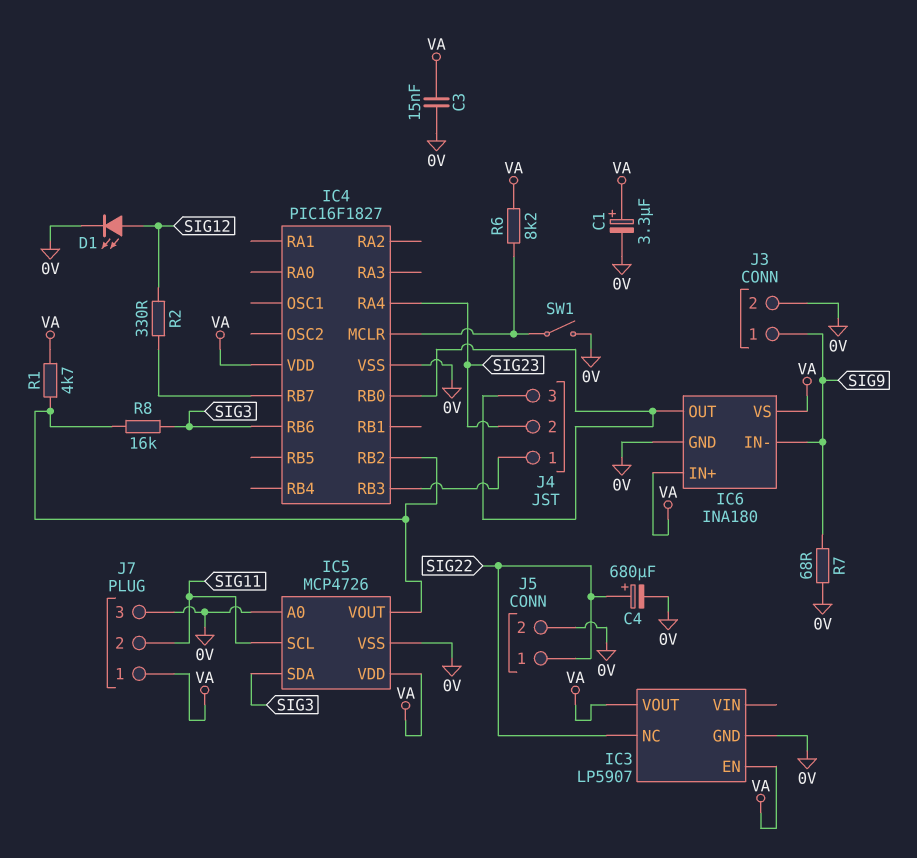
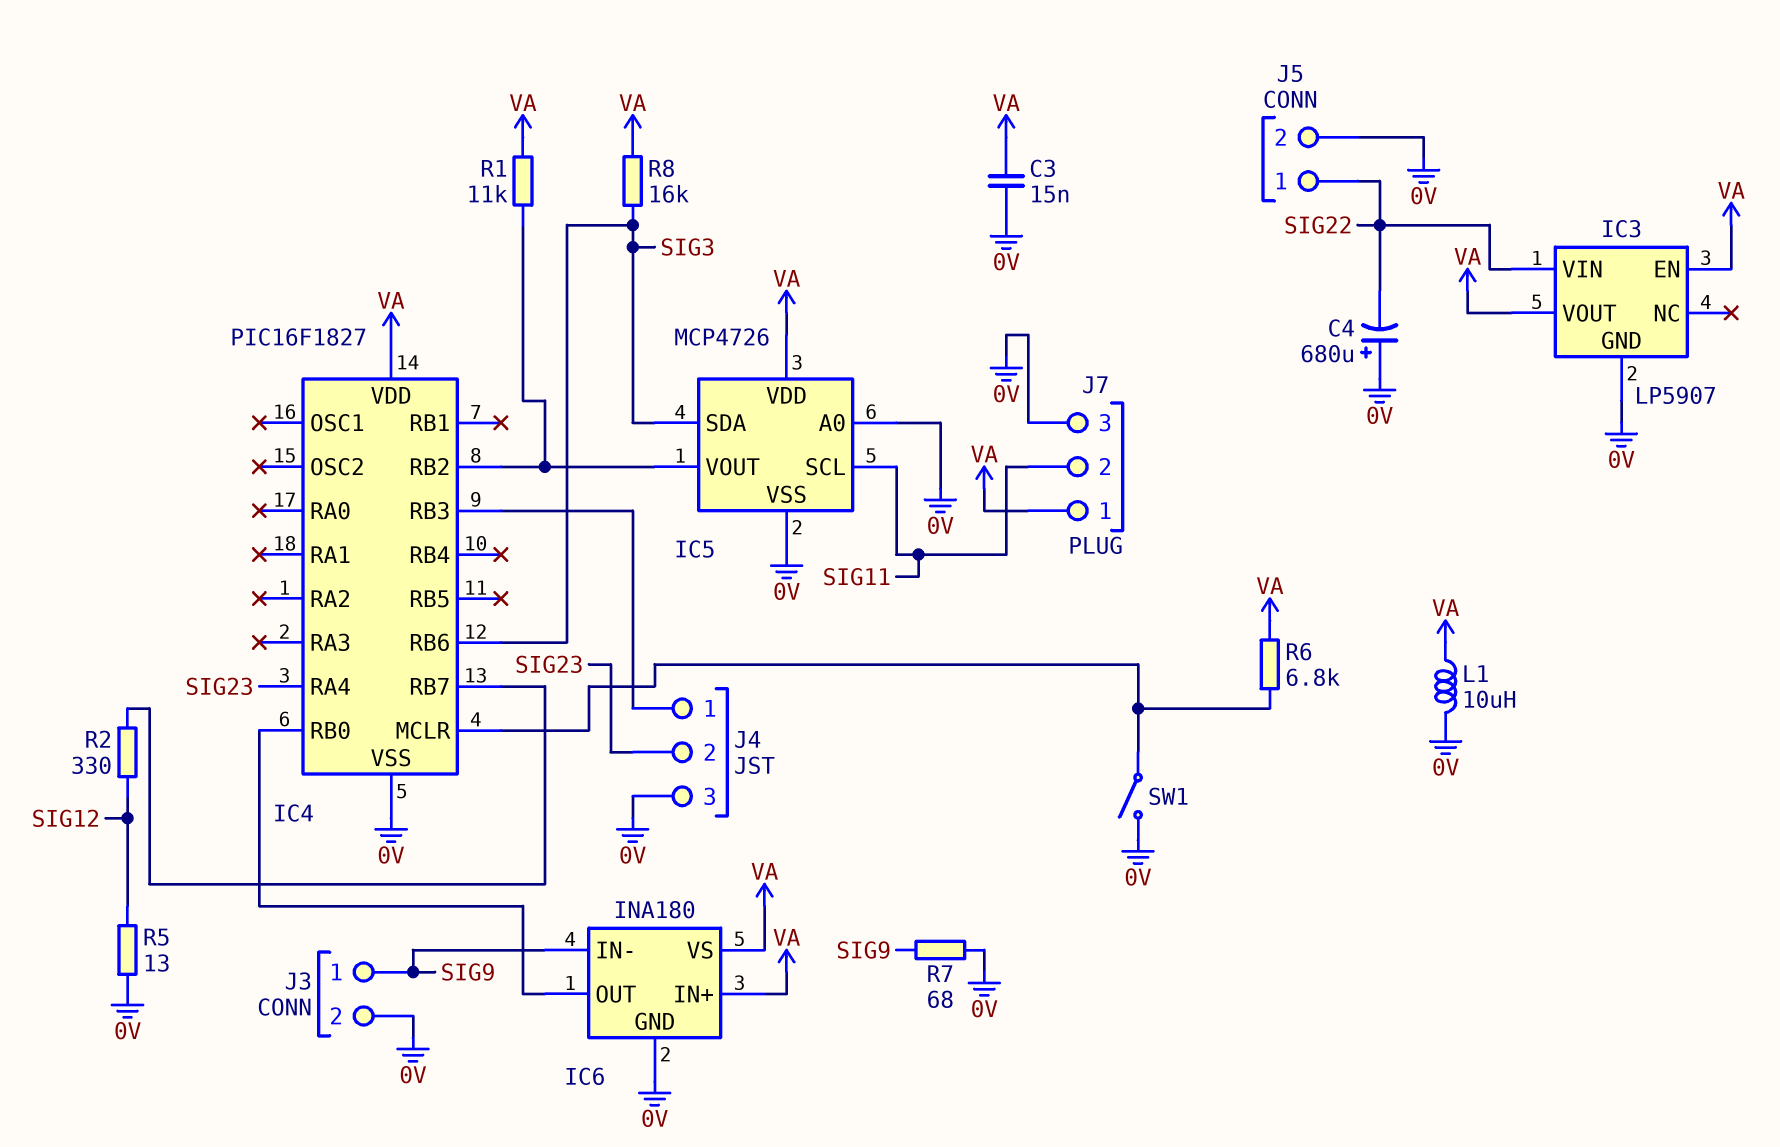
C1: 3.3uF (plus VA, minus 0V) -> none
C4: 680uF (plus SIG22, minus 0V) -> 680uF (plus 0V, minus SIG22)
D1: LED (A SIG12, K 0V) -> none
IC3 pin NC: SIG22 -> none
IC3 pin VIN: none -> SIG22
J4 pin 3: IC4/RB0 -> 0V
L1: none -> 10uH (0V, VA)
R1: 4.7k (IC4/RB2, VA) -> 11k (IC4/RB2, VA)
R5: none -> 13 (0V, SIG12)
R6: 8.2k (IC4/MCLR, VA) -> 6.8k (IC4/MCLR, VA)
R8: 16k (IC4/RB2, SIG3) -> 16k (SIG3, VA)

